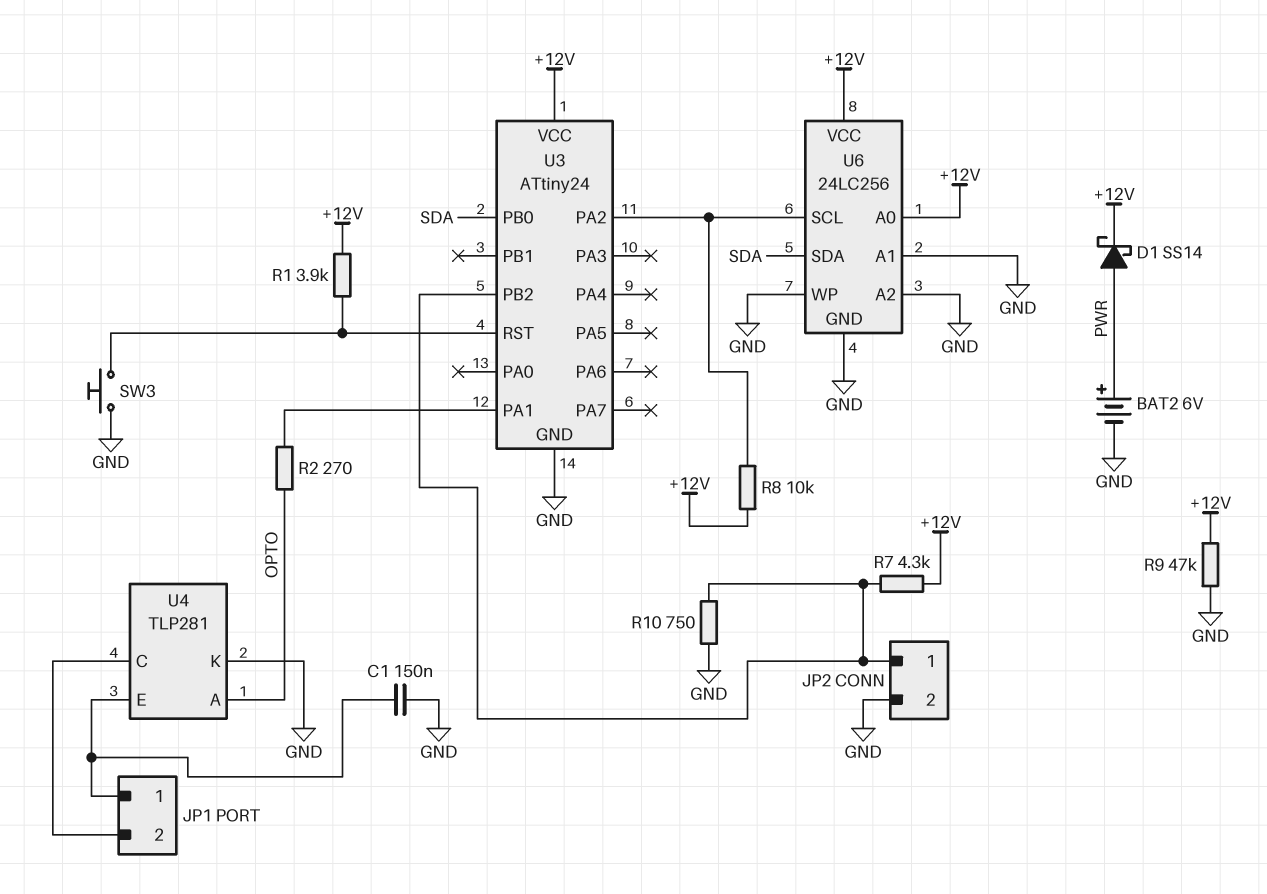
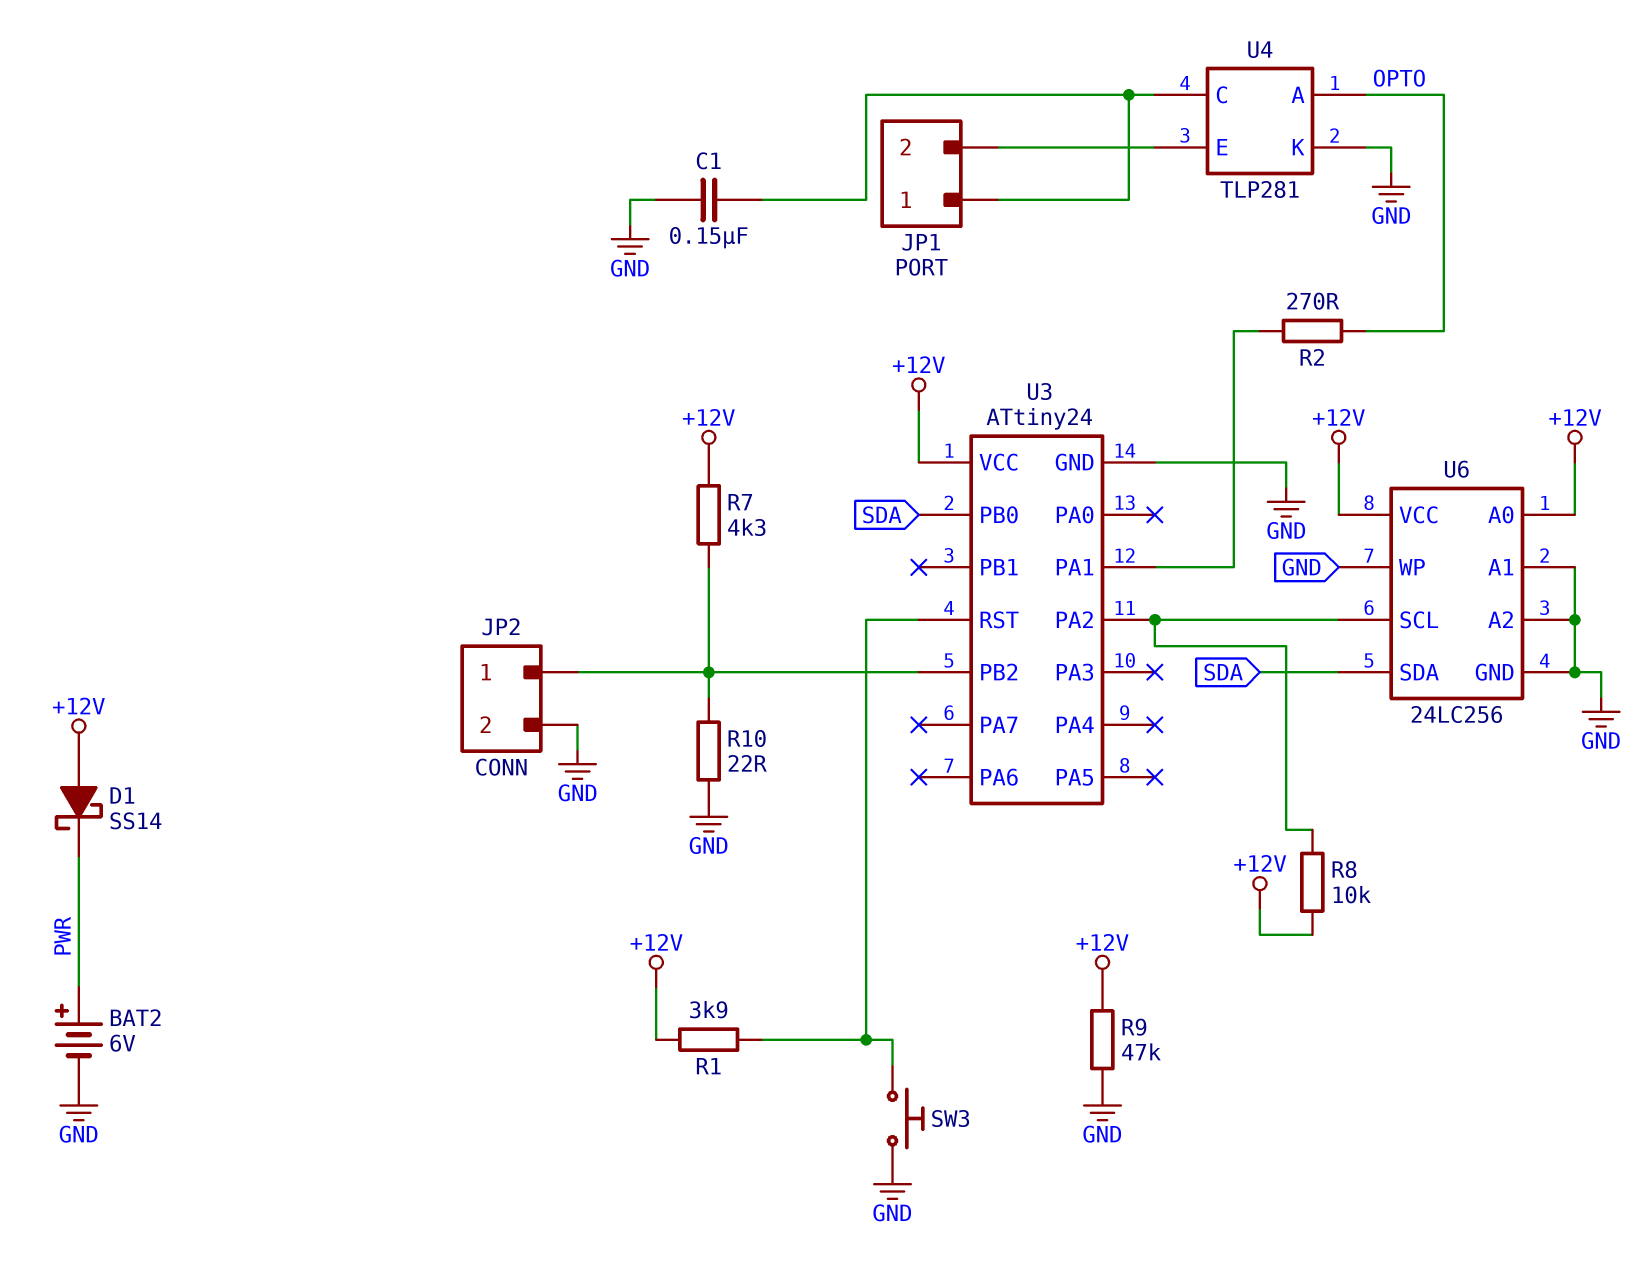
D1: schottky SS14 (A PWR, K +12V) -> schottky SS14 (A +12V, K PWR)
R10: 750 (GND, JP2/1) -> 22 (GND, JP2/1)
U4 pin C: JP1/2 -> JP1/1
U4 pin E: JP1/1 -> JP1/2

